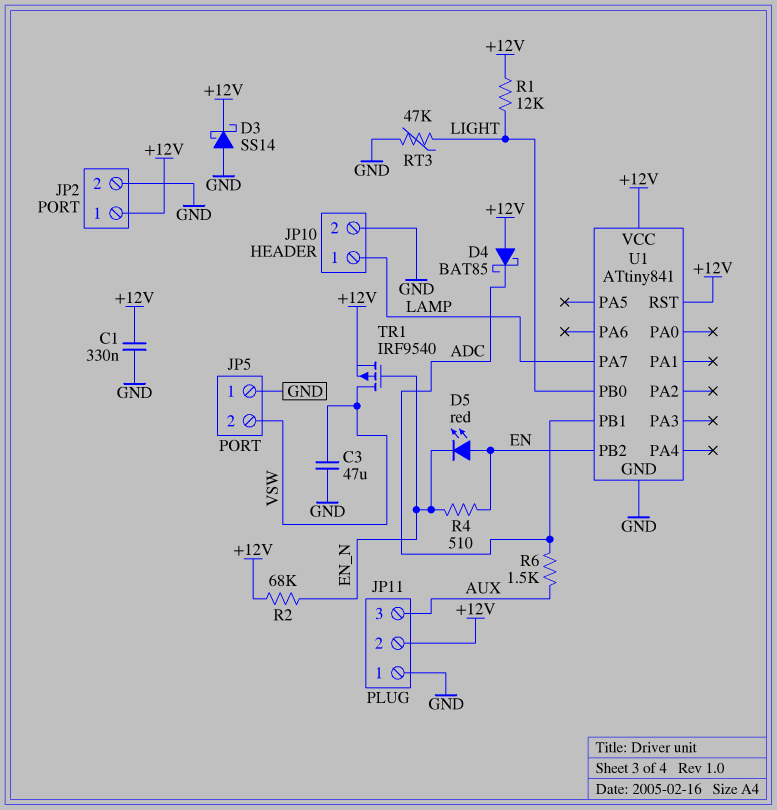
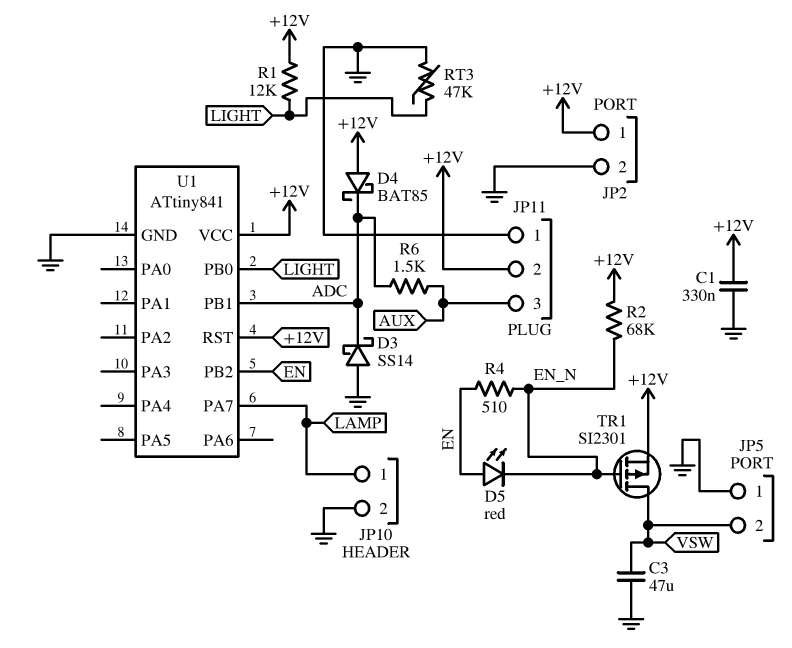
D3: schottky SS14 (A GND, K +12V) -> schottky SS14 (A GND, K ADC)
TR1: PMOS IRF9540 (G EN_N, D VSW, S +12V) -> PMOS SI2301 (G EN_N, D VSW, S +12V)

